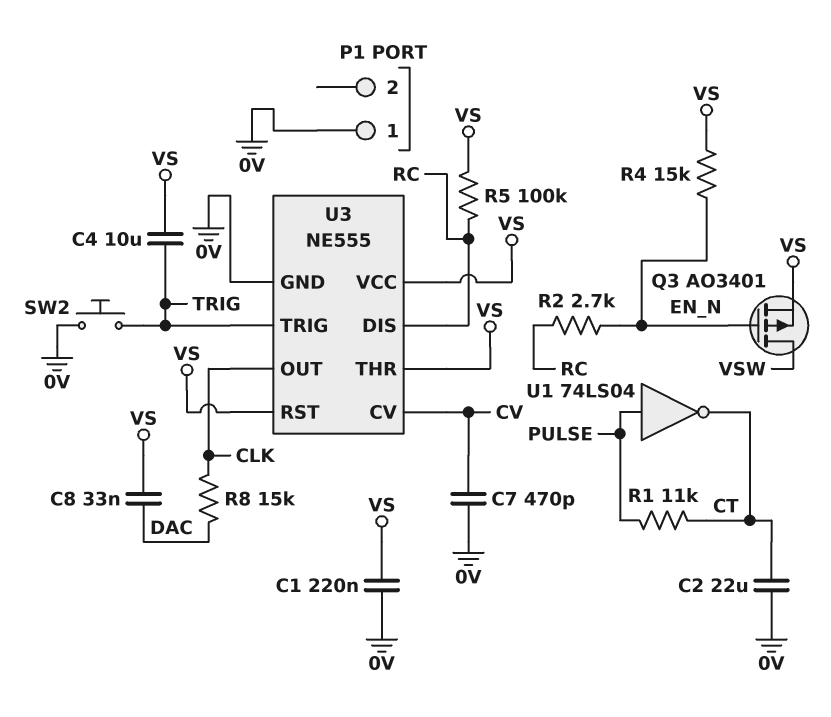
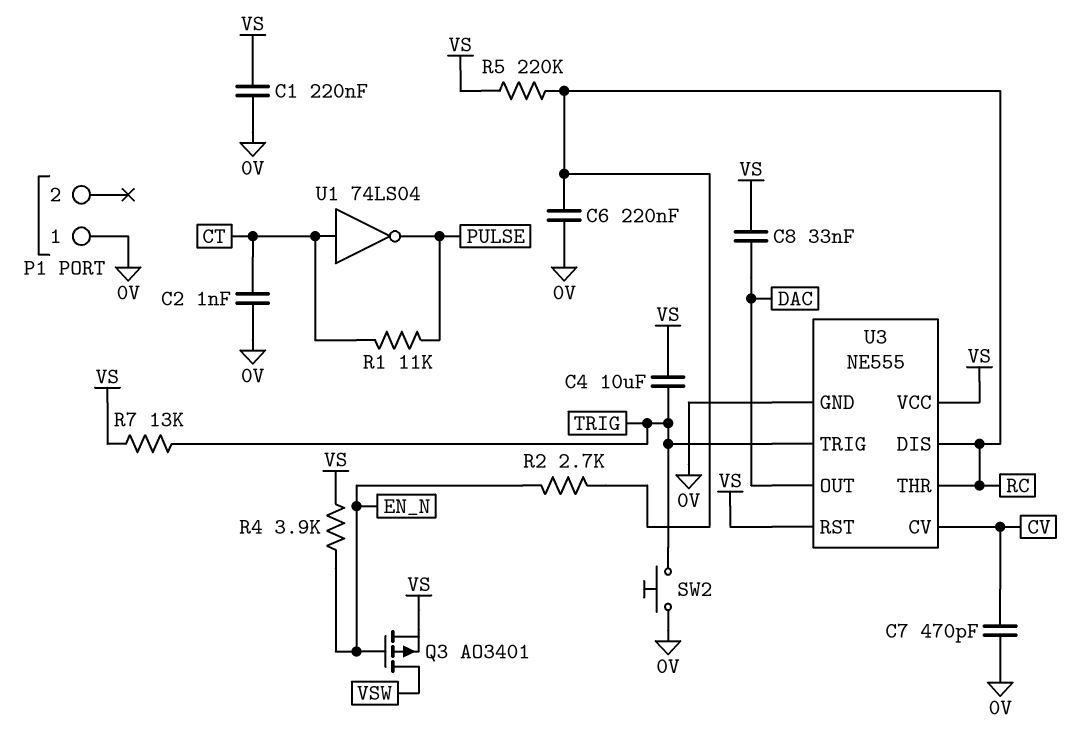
C2: 22uF (0V, CT) -> 1nF (0V, CT)
C6: none -> 220nF (0V, RC)
R4: 15k (EN_N, VS) -> 3.9k (EN_N, VS)
R5: 100k (RC, VS) -> 220k (RC, VS)
R7: none -> 13k (TRIG, VS)
R8: 15k (CLK, DAC) -> none
U1: NOT 74LS04 (in PULSE, out CT) -> NOT 74LS04 (in CT, out PULSE)
U3 pin OUT: CLK -> DAC
U3 pin THR: VS -> RC

